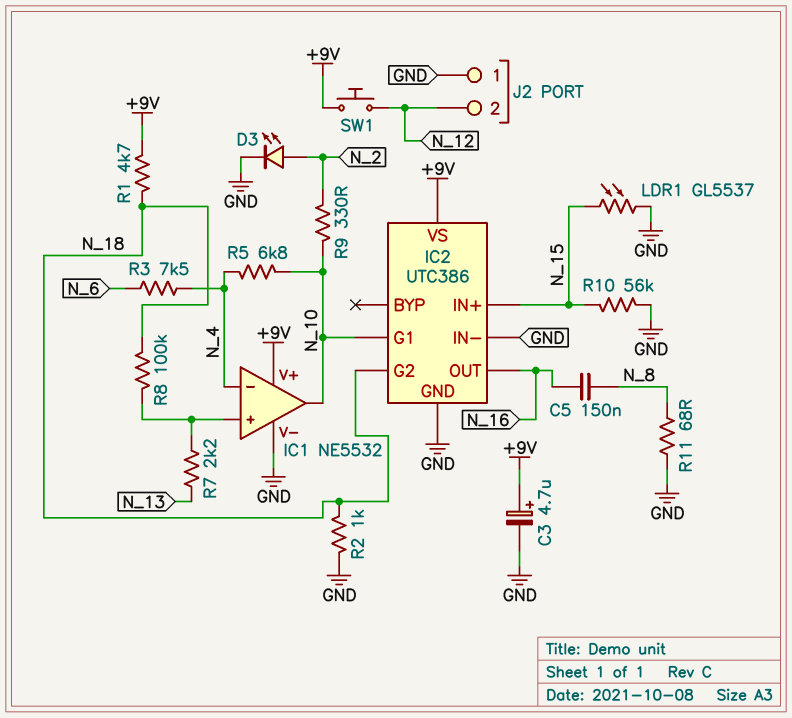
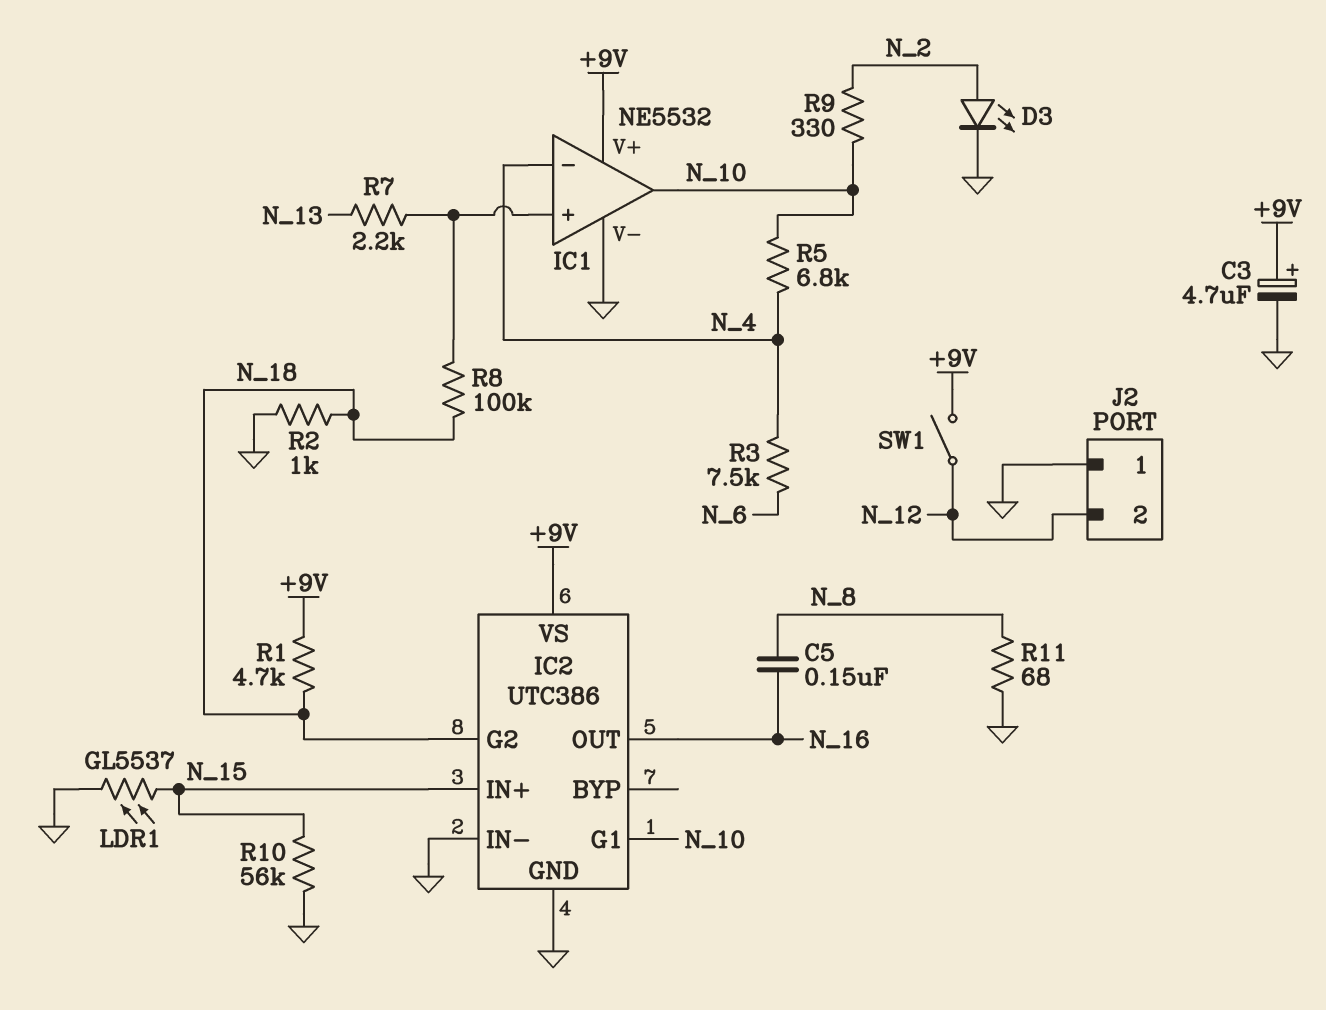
SW1: button (+9V, N_12) -> switch (+9V, N_12)

